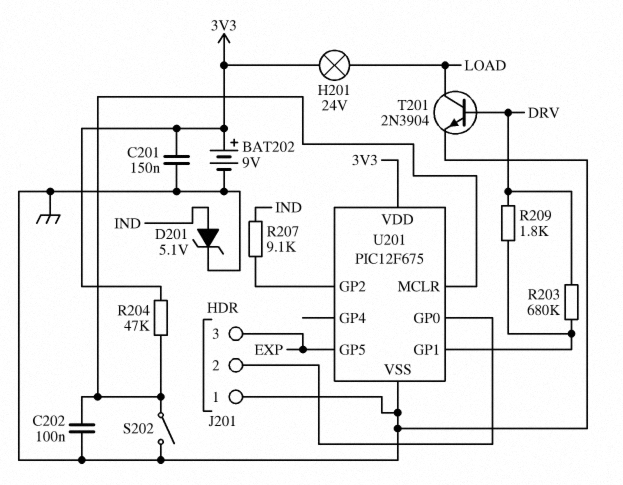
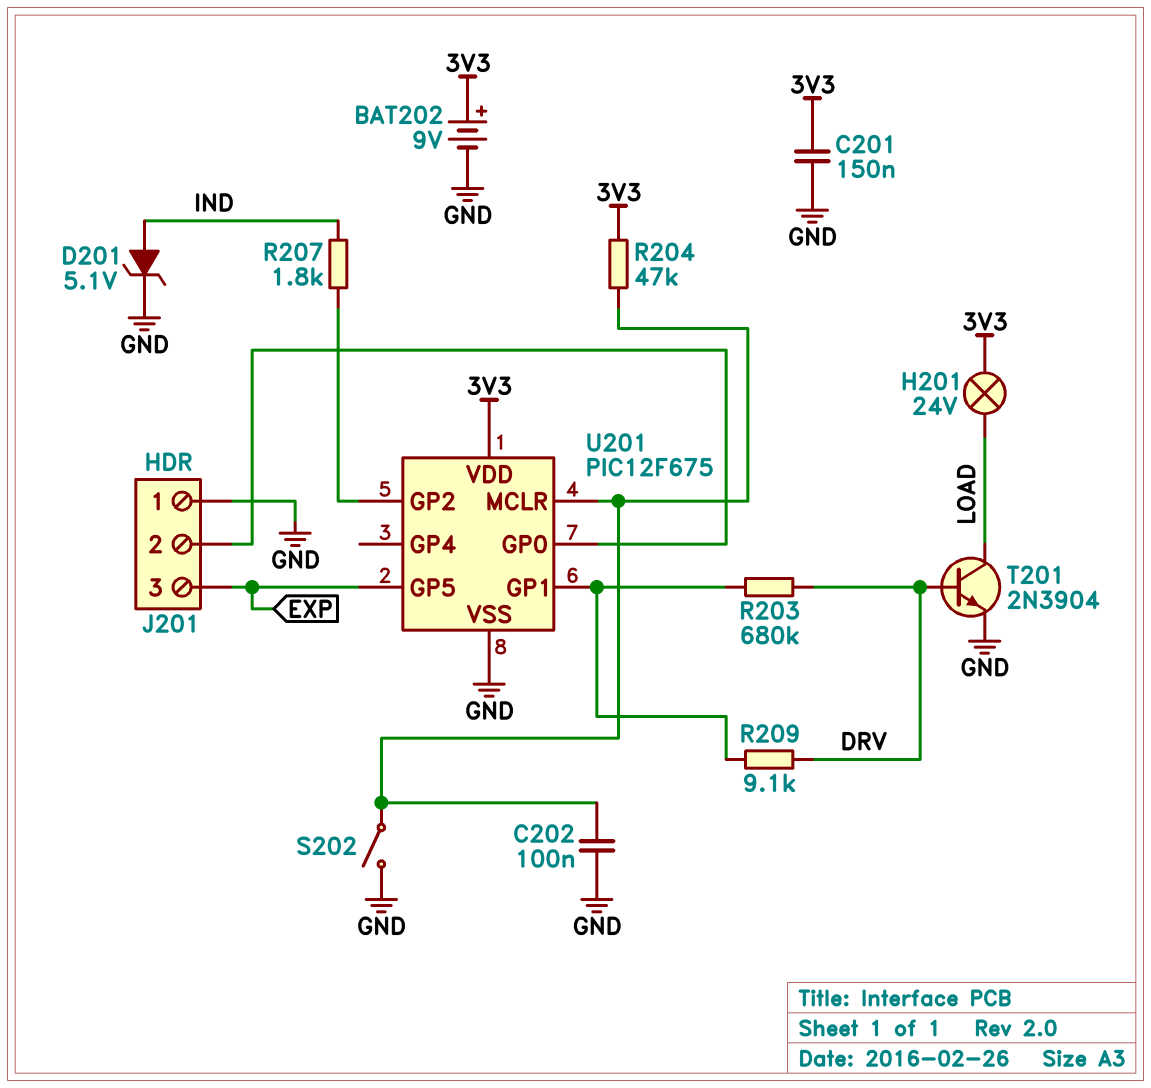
R207: 9.1k (IND, U201/GP2) -> 1.8k (IND, U201/GP2)
R209: 1.8k (DRV, U201/GP1) -> 9.1k (DRV, U201/GP1)

